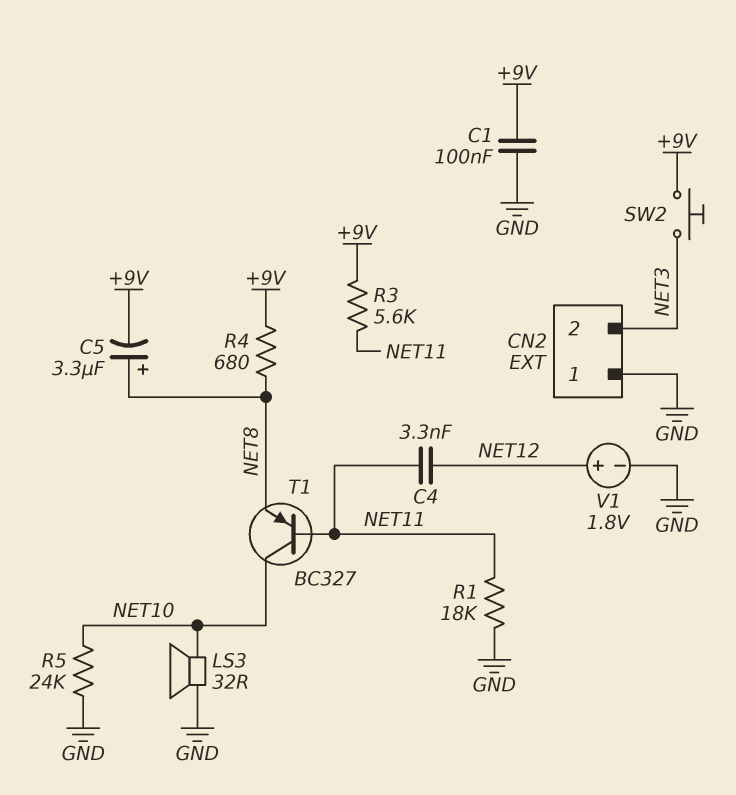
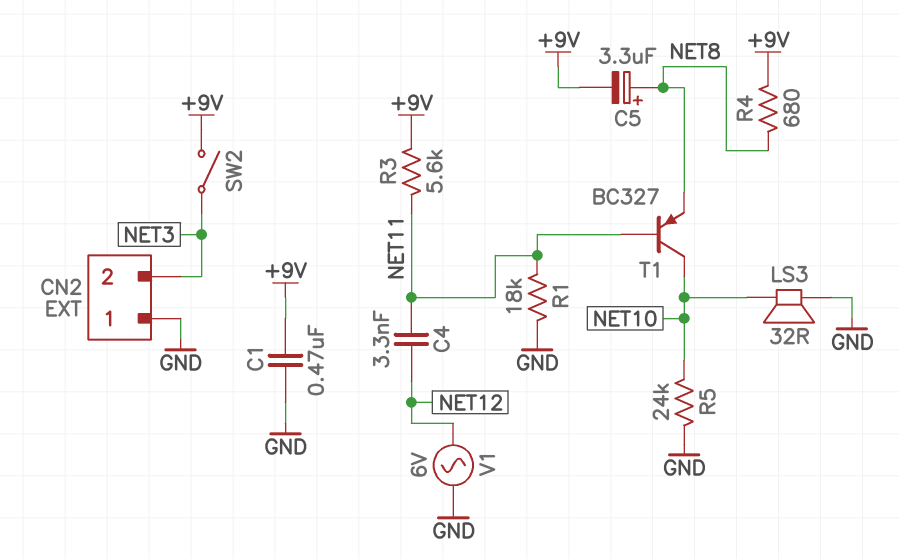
C1: 100nF (+9V, GND) -> 470nF (+9V, GND)
SW2: button (+9V, NET3) -> switch (+9V, NET3)
V1: 1.8V (plus NET12, minus GND) -> AC 6V (GND, NET12)

